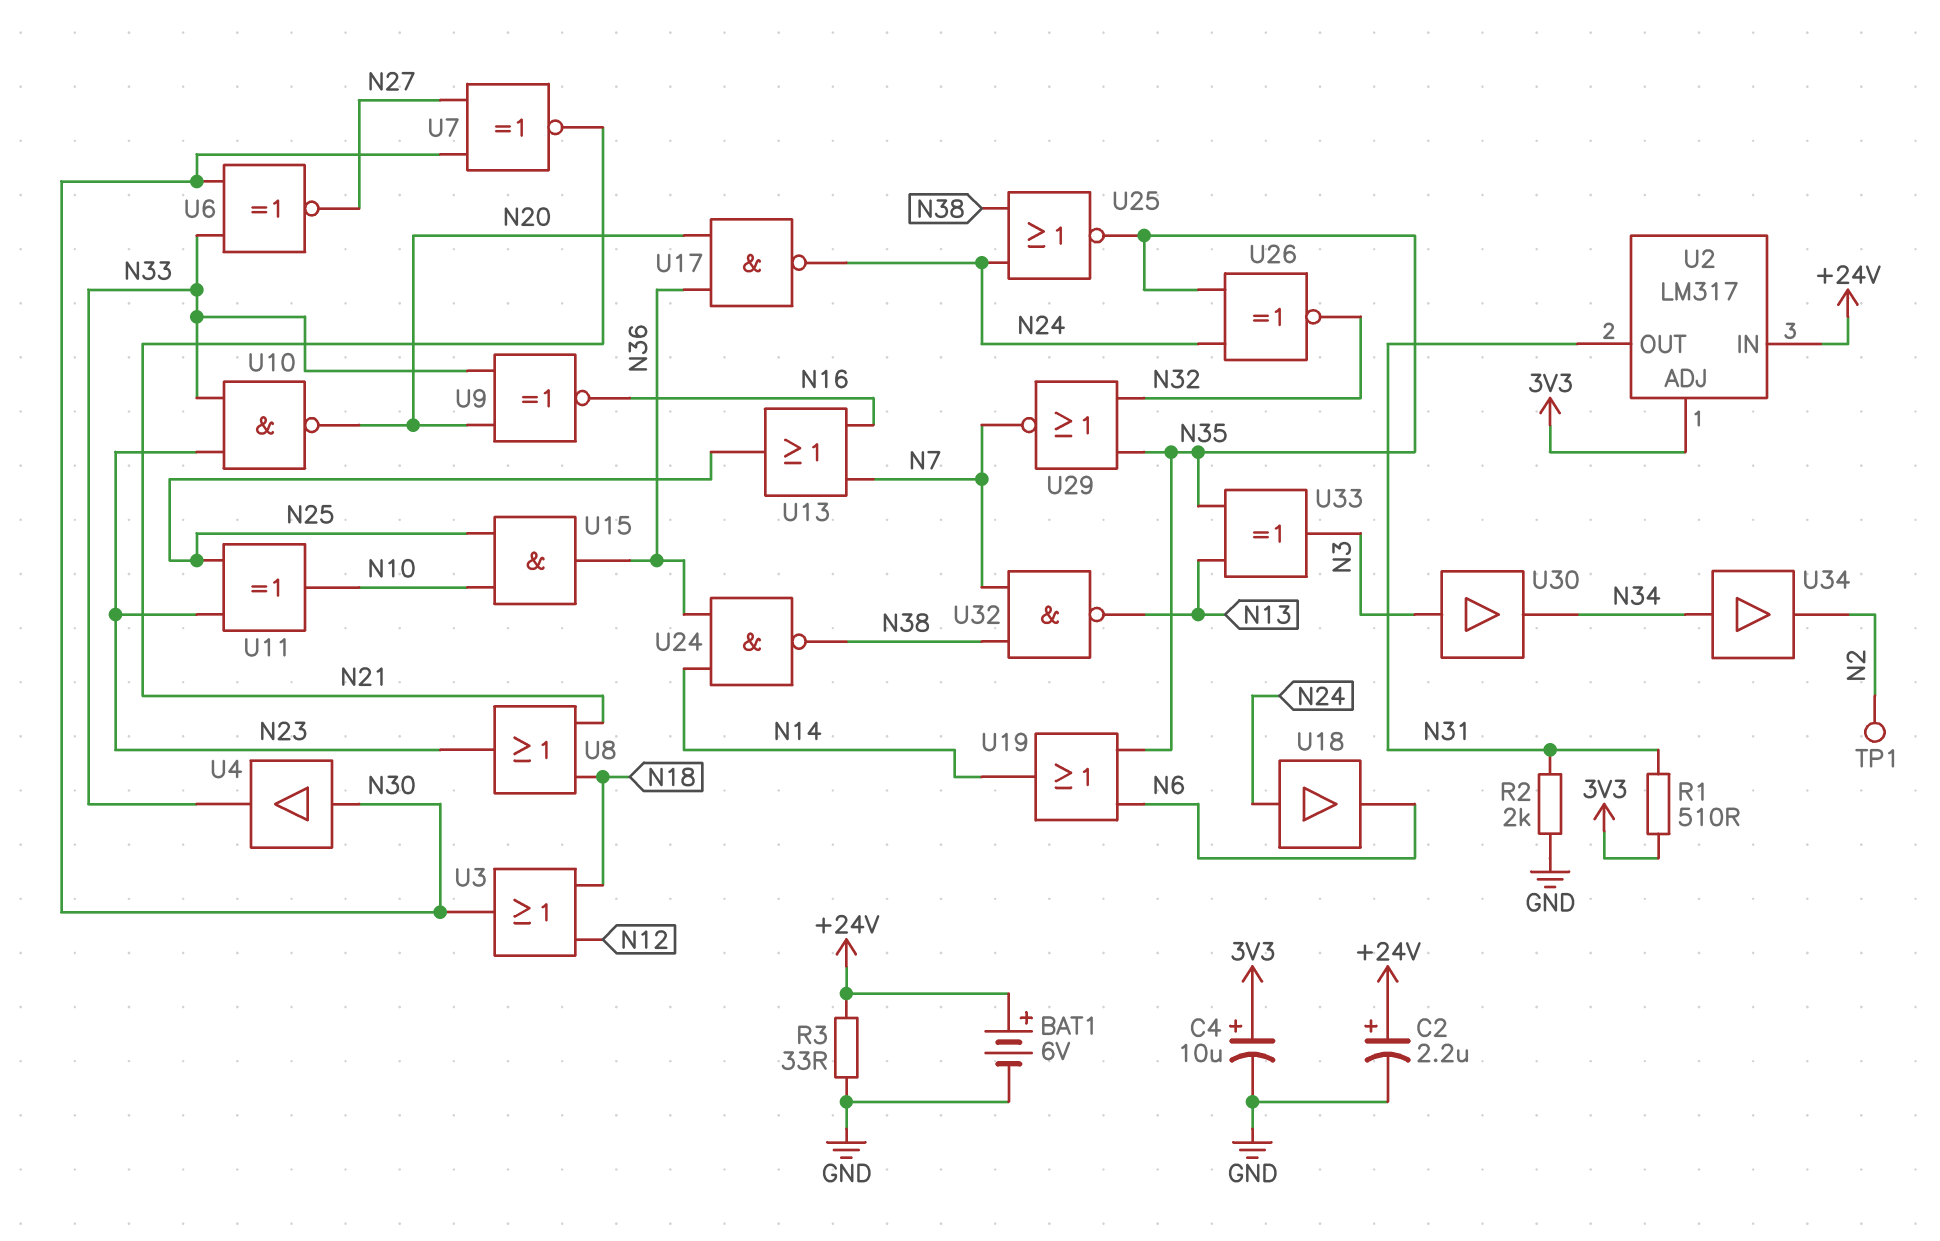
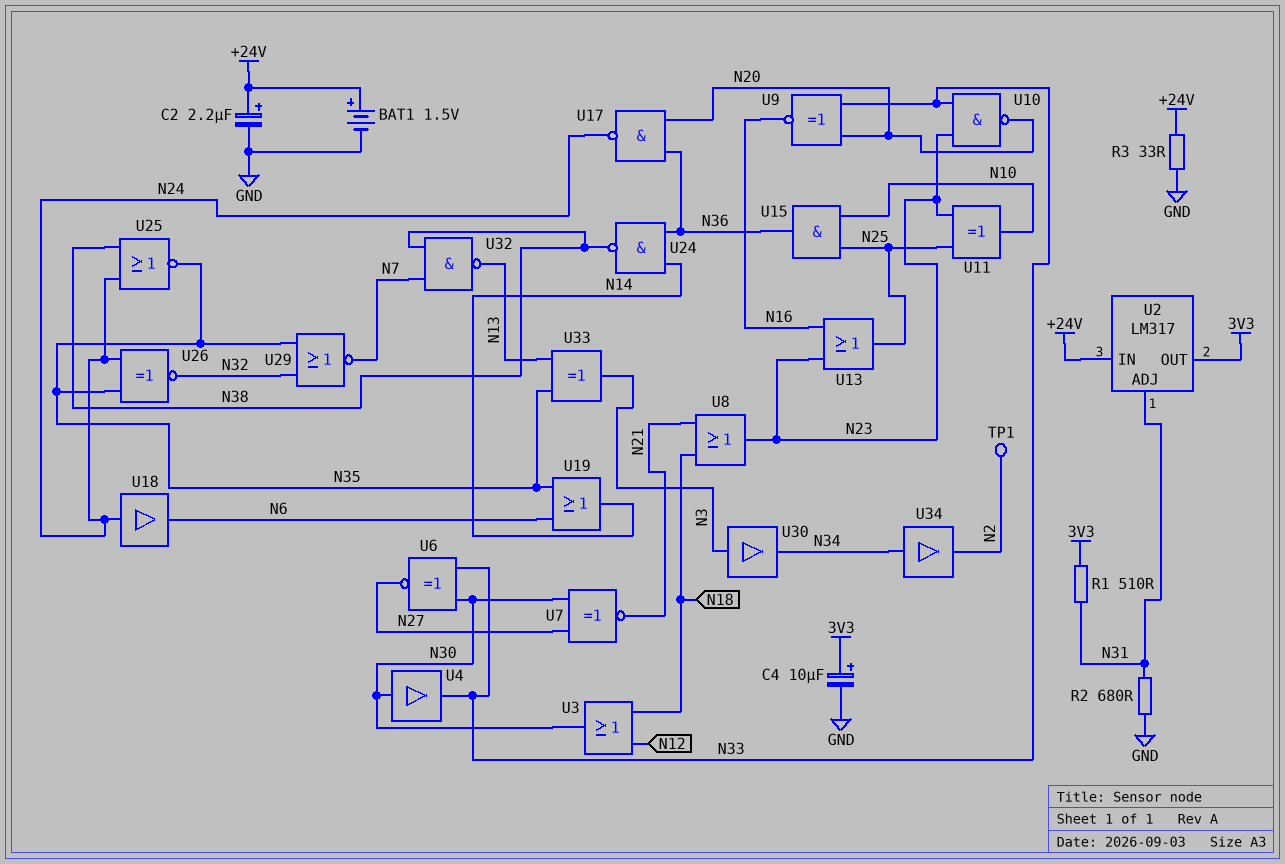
BAT1: 6V (plus +24V, minus GND) -> 1.5V (plus +24V, minus GND)
R2: 2k (GND, N31) -> 680 (GND, N31)
U2 pin ADJ: 3V3 -> N31
U2 pin OUT: N31 -> 3V3
U13: OR (in N7, in N16, out N25) -> OR (in N16, in N23, out N25)

